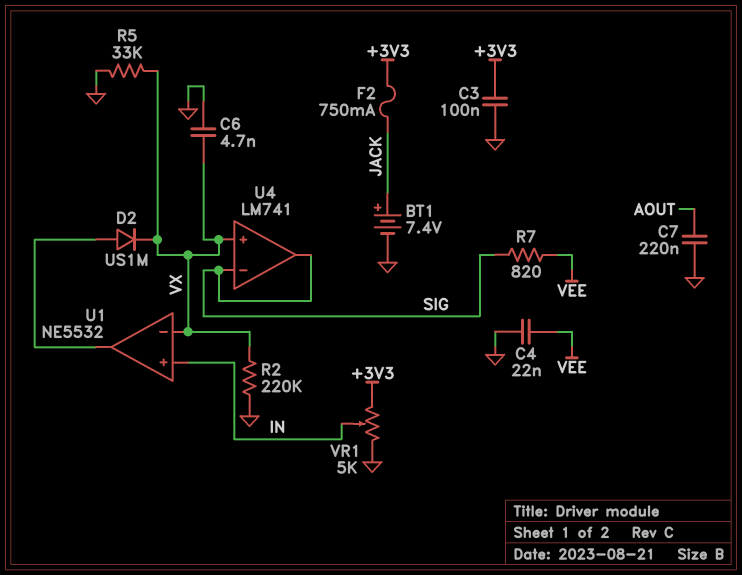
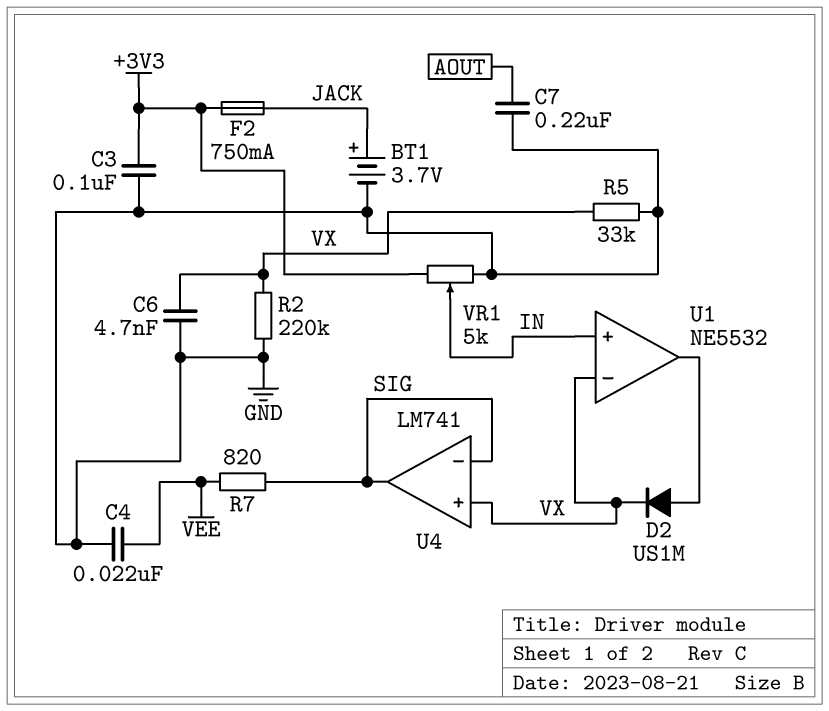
BT1: 7.4V (plus JACK, minus GND) -> 3.7V (plus JACK, minus GND)

